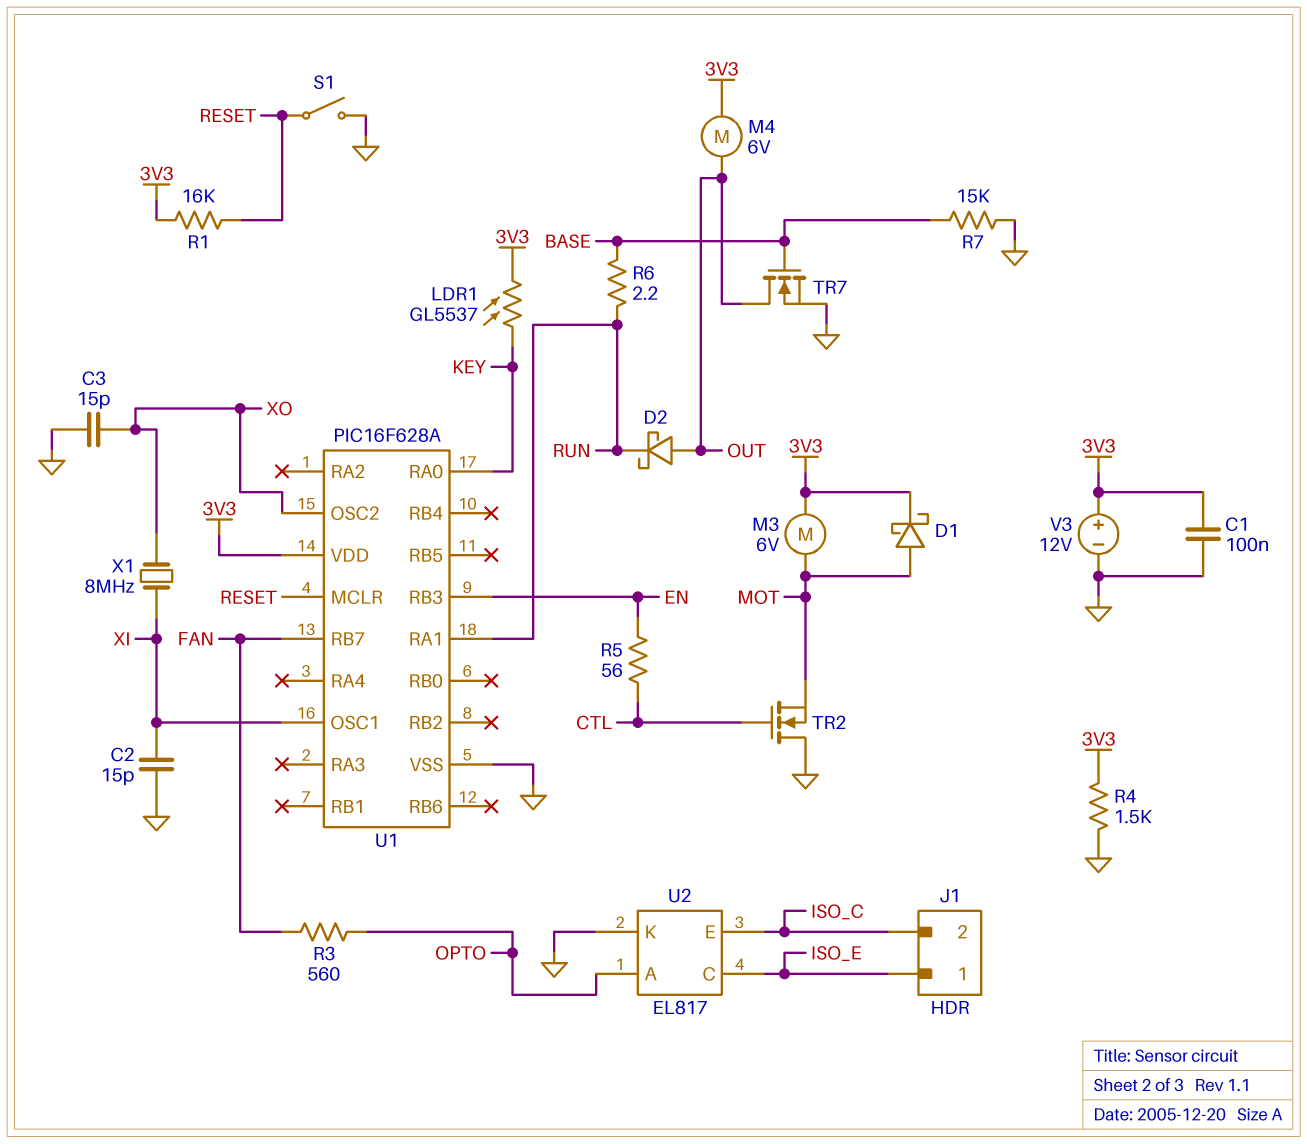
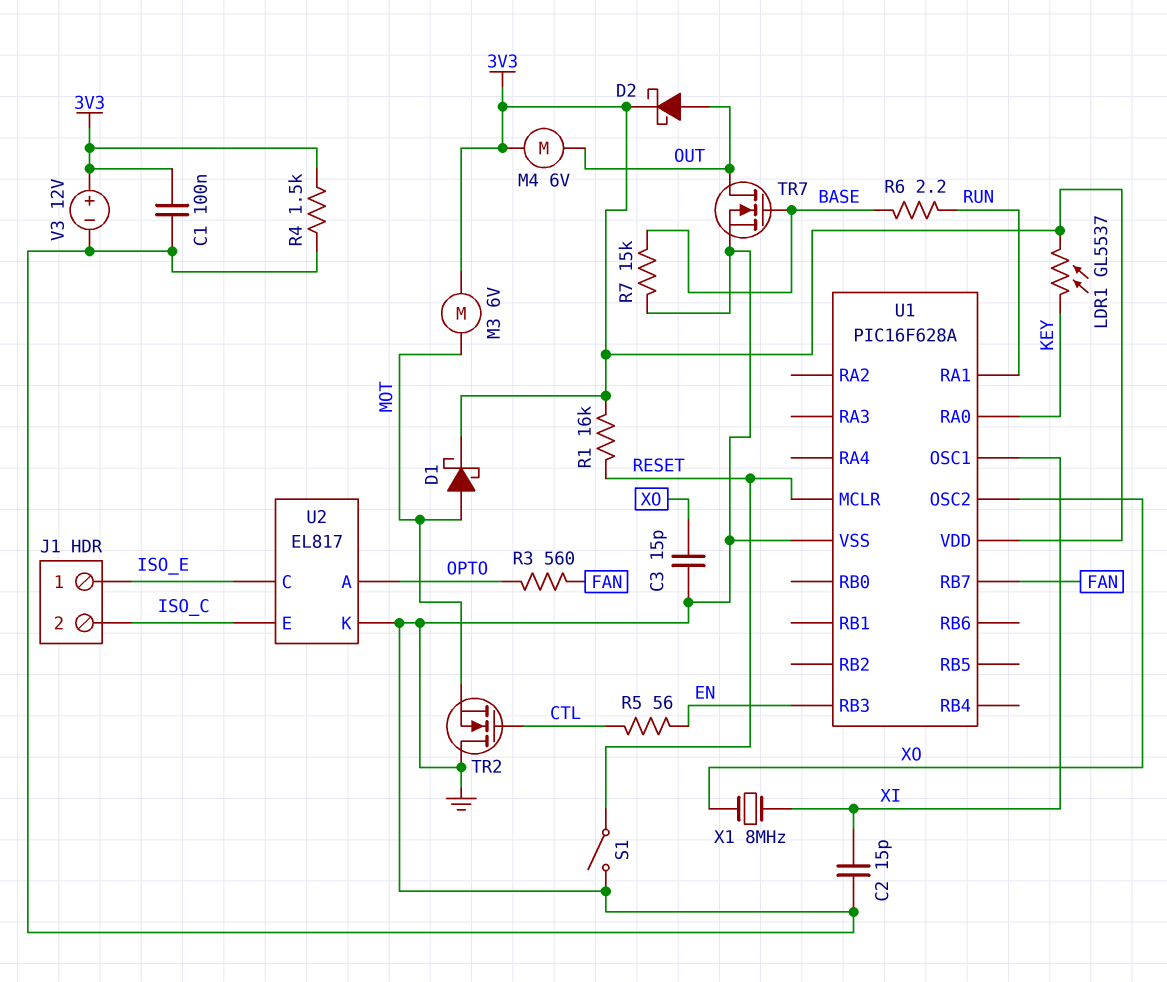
D2: schottky (A OUT, K RUN) -> schottky (A OUT, K 3V3)

